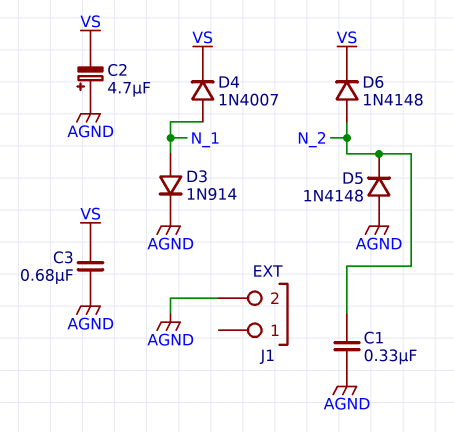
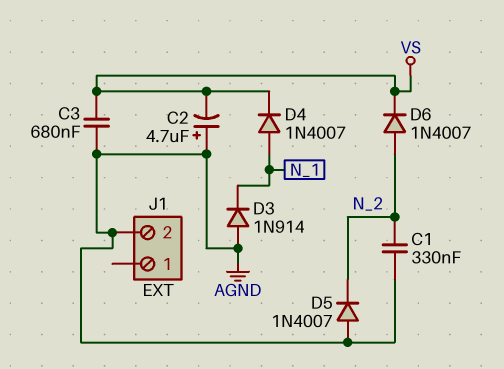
D3: diode 1N914 (A N_1, K AGND) -> diode 1N914 (A AGND, K N_1)
D5: diode 1N4148 (A AGND, K N_2) -> diode 1N4007 (A AGND, K N_2)
D6: diode 1N4148 (A N_2, K VS) -> diode 1N4007 (A N_2, K VS)

